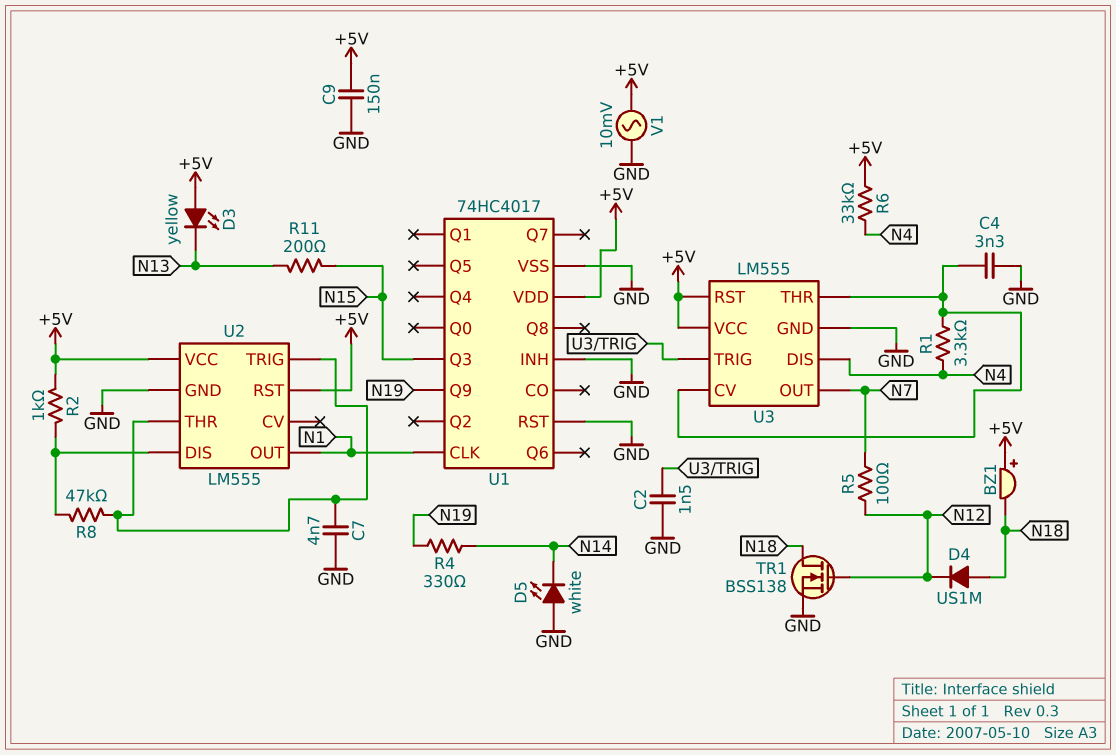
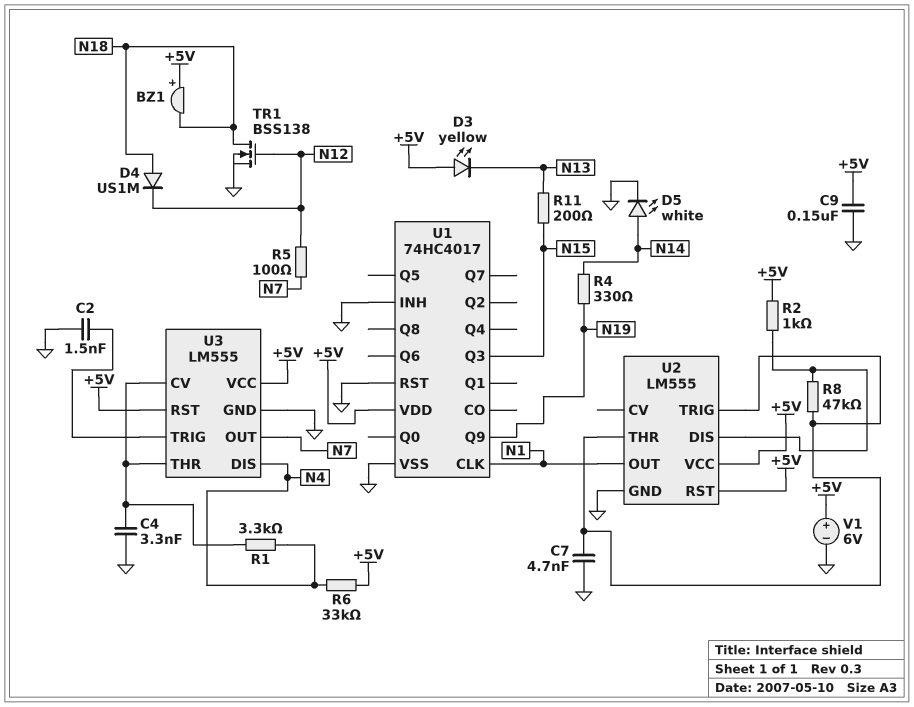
D5: LED white (A GND, K N14) -> LED white (A N14, K GND)
V1: AC 10mV (+5V, GND) -> 6V (plus +5V, minus GND)

